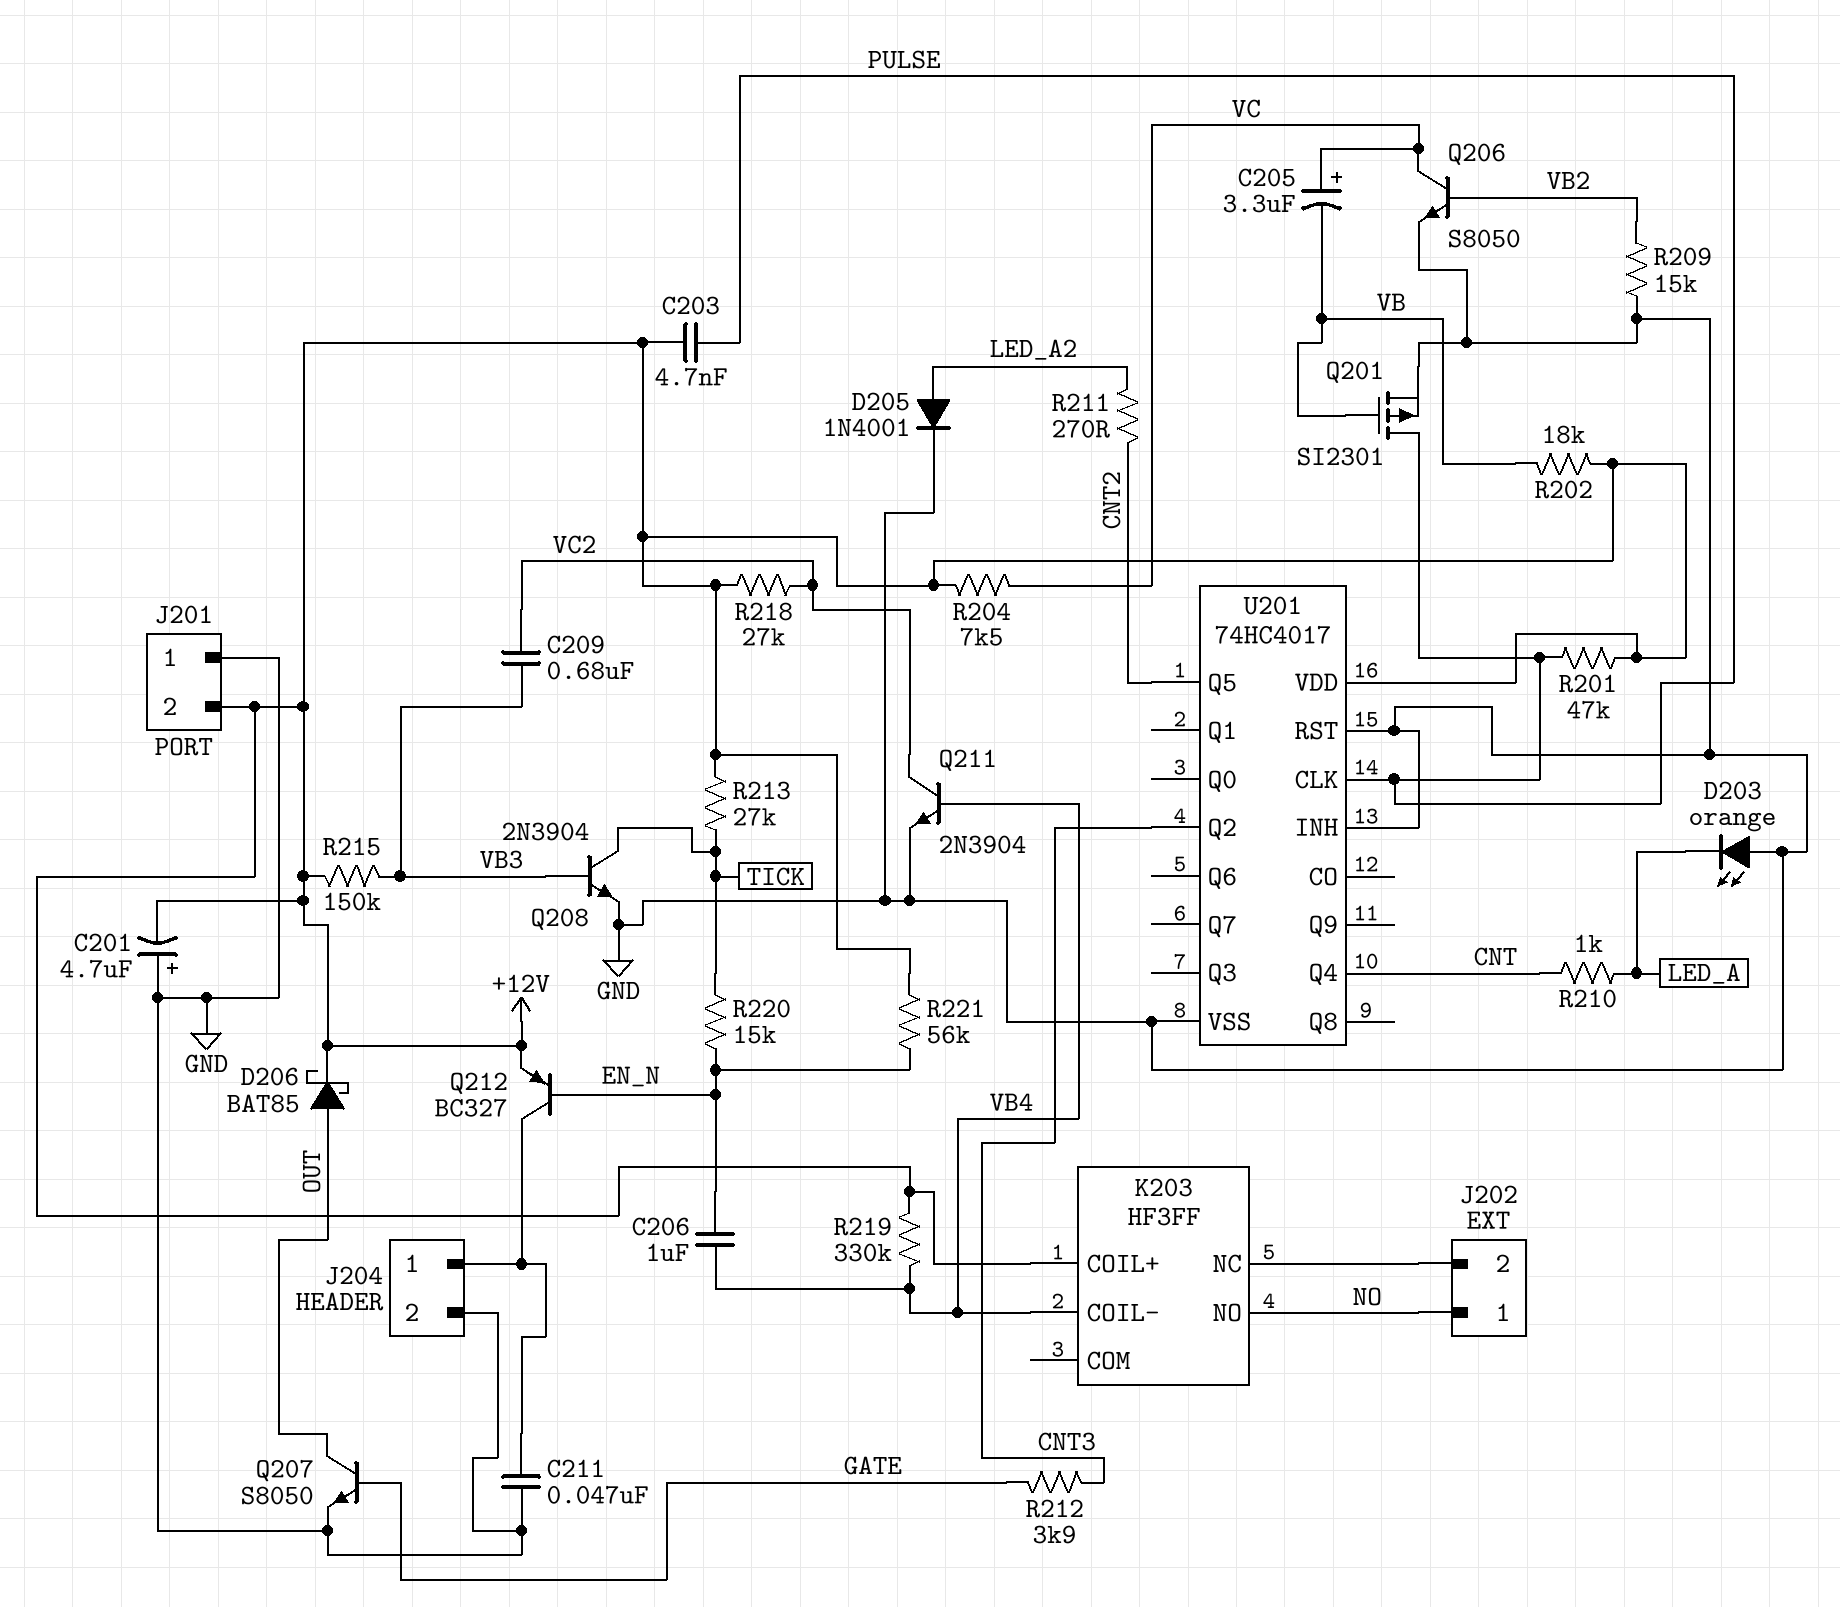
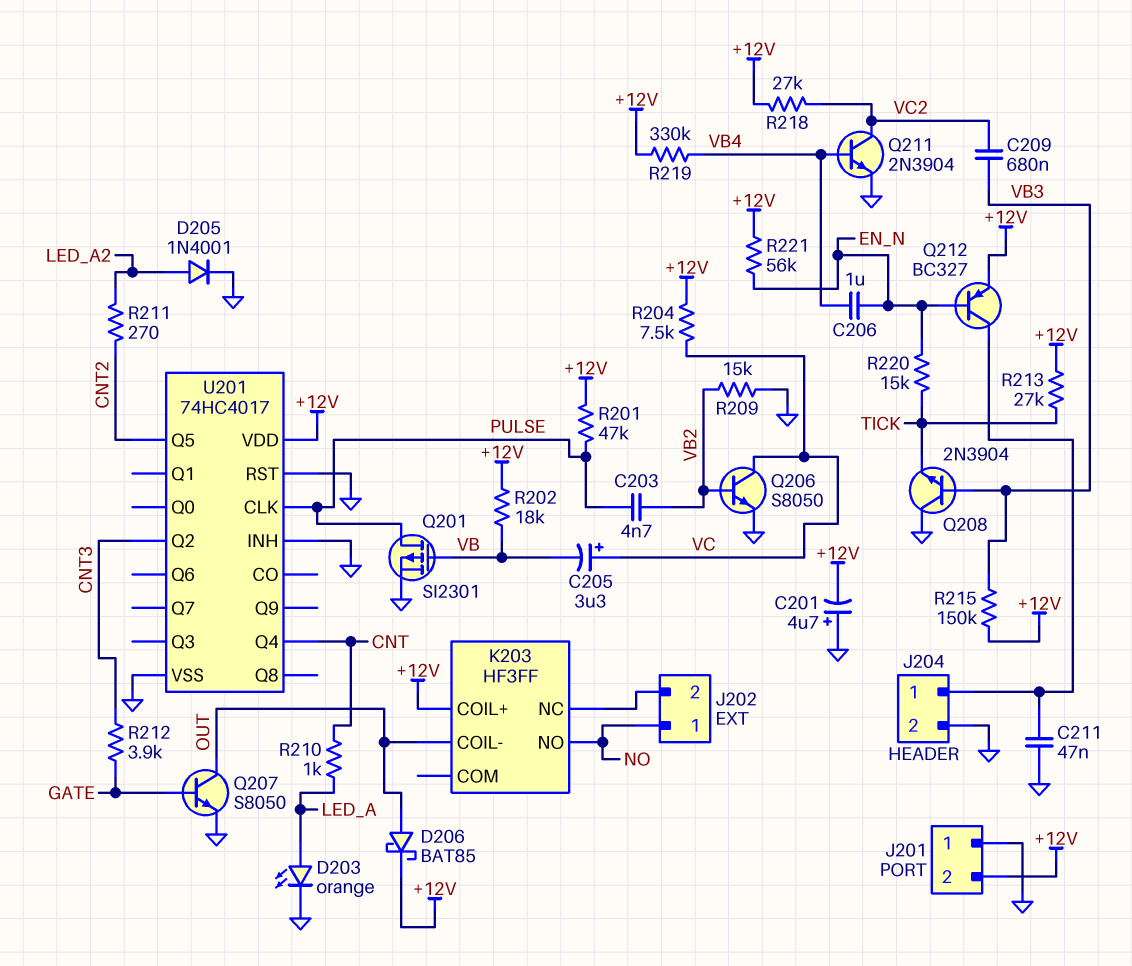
C203: 4.7nF (+12V, PULSE) -> 4.7nF (PULSE, VB2)
D203: LED orange (A GND, K LED_A) -> LED orange (A LED_A, K GND)
K203 pin COIL-: VB4 -> OUT
Q208: NPN 2N3904 (B VB3, C TICK, E GND) -> NPN 2N3904 (B VB3, C GND, E TICK)

